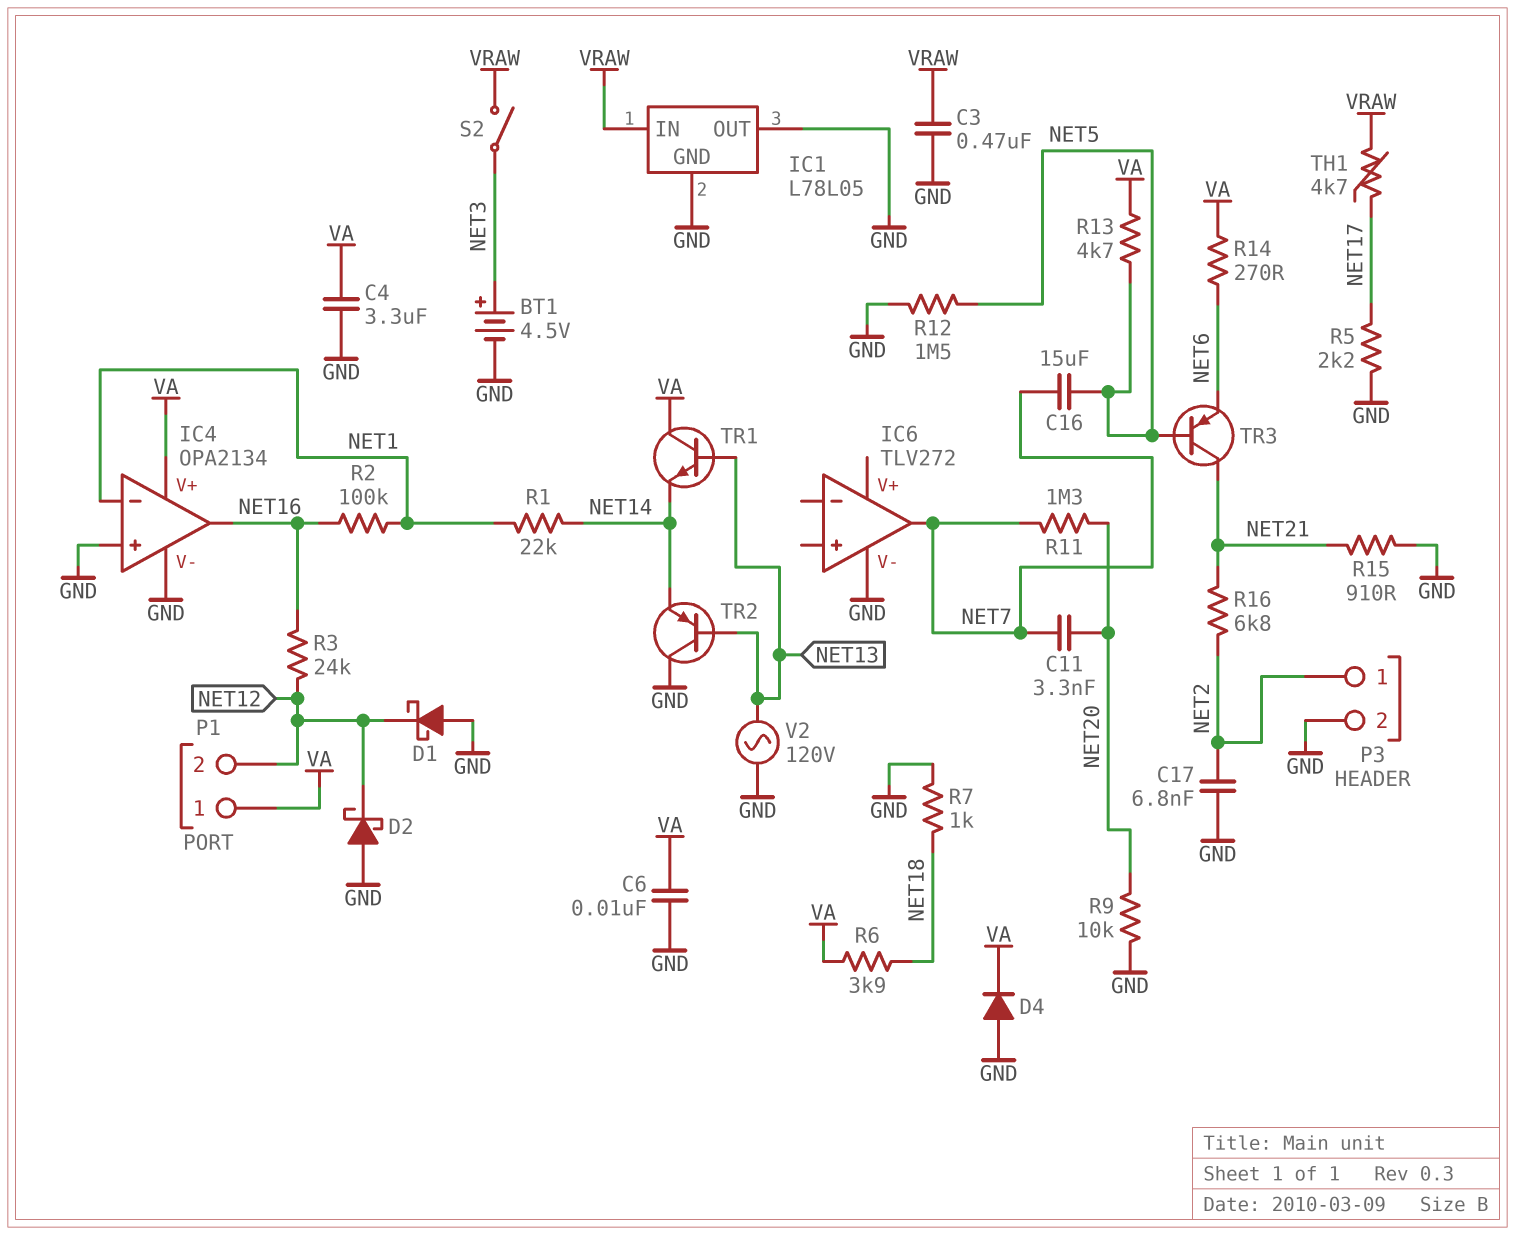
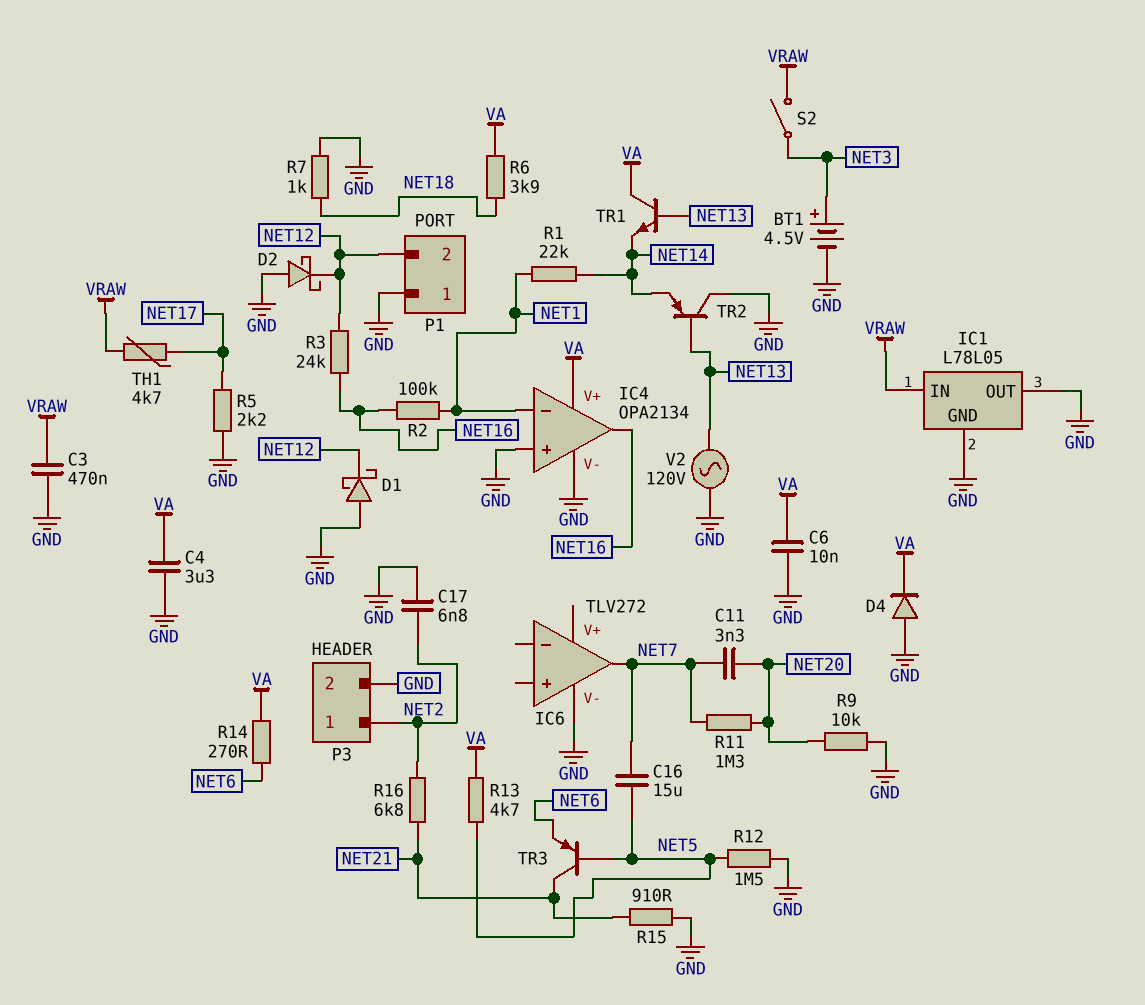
P1 pin 1: VA -> GND

